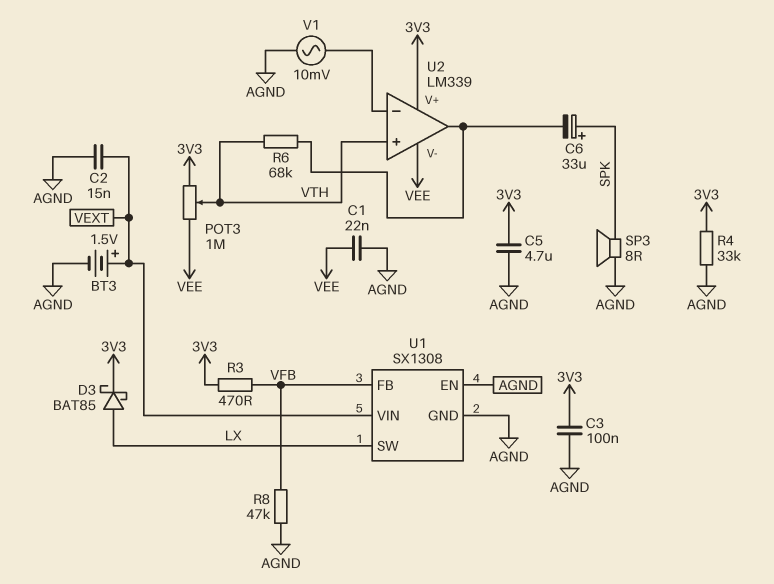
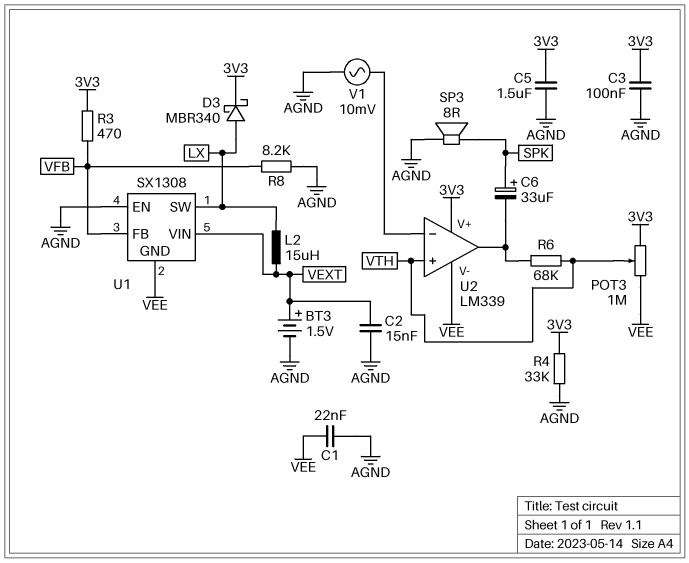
C5: 4.7uF (3V3, AGND) -> 1.5uF (3V3, AGND)
D3: schottky BAT85 (A LX, K 3V3) -> schottky MBR340 (A LX, K 3V3)
L2: none -> 15uH (LX, VEXT)
R8: 47k (AGND, VFB) -> 8.2k (AGND, VFB)
U1 pin GND: AGND -> VEE

